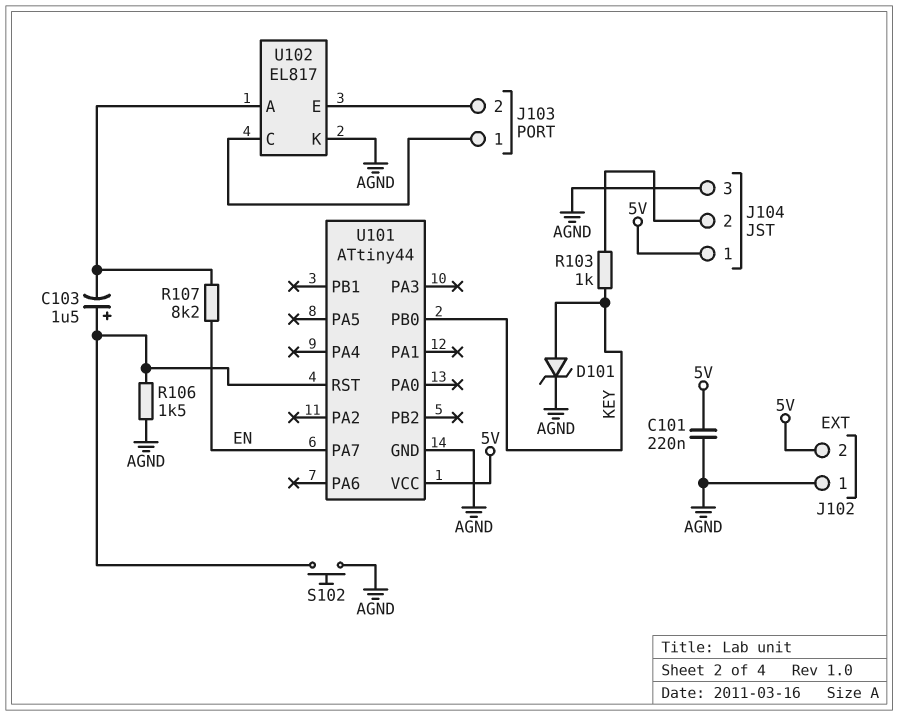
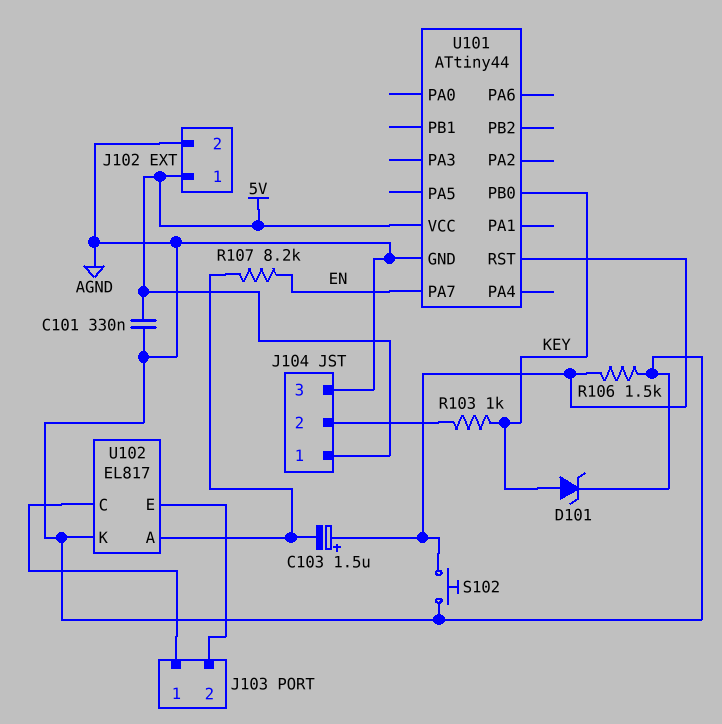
C101: 220nF (5V, AGND) -> 330nF (5V, AGND)
J102 pin 1: AGND -> 5V
J102 pin 2: 5V -> AGND

